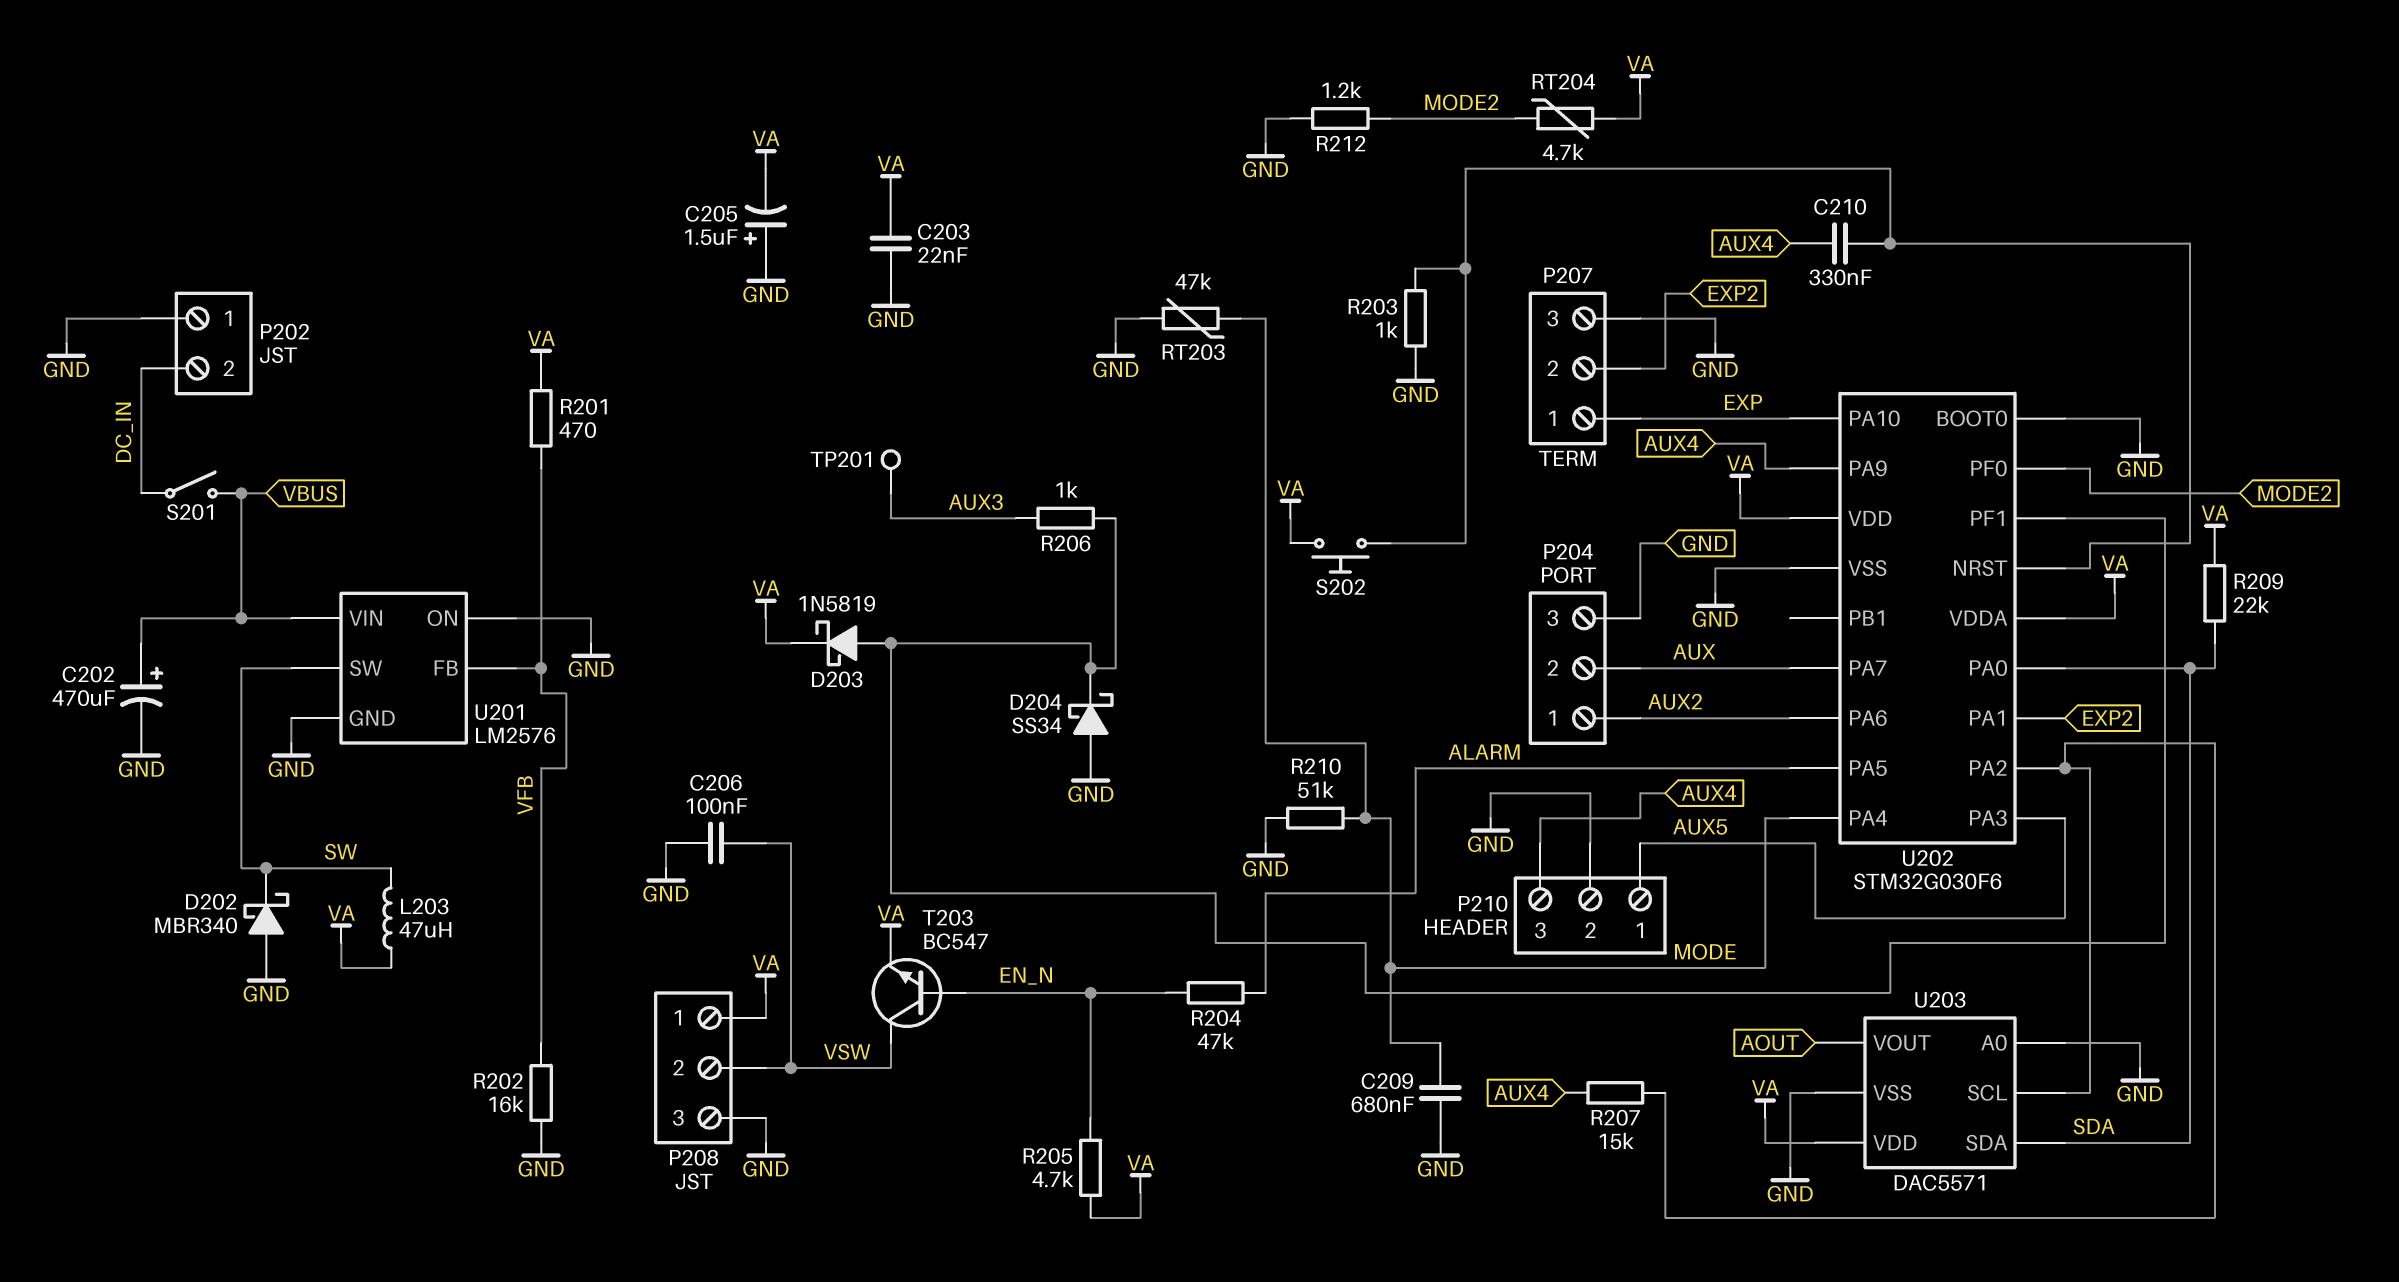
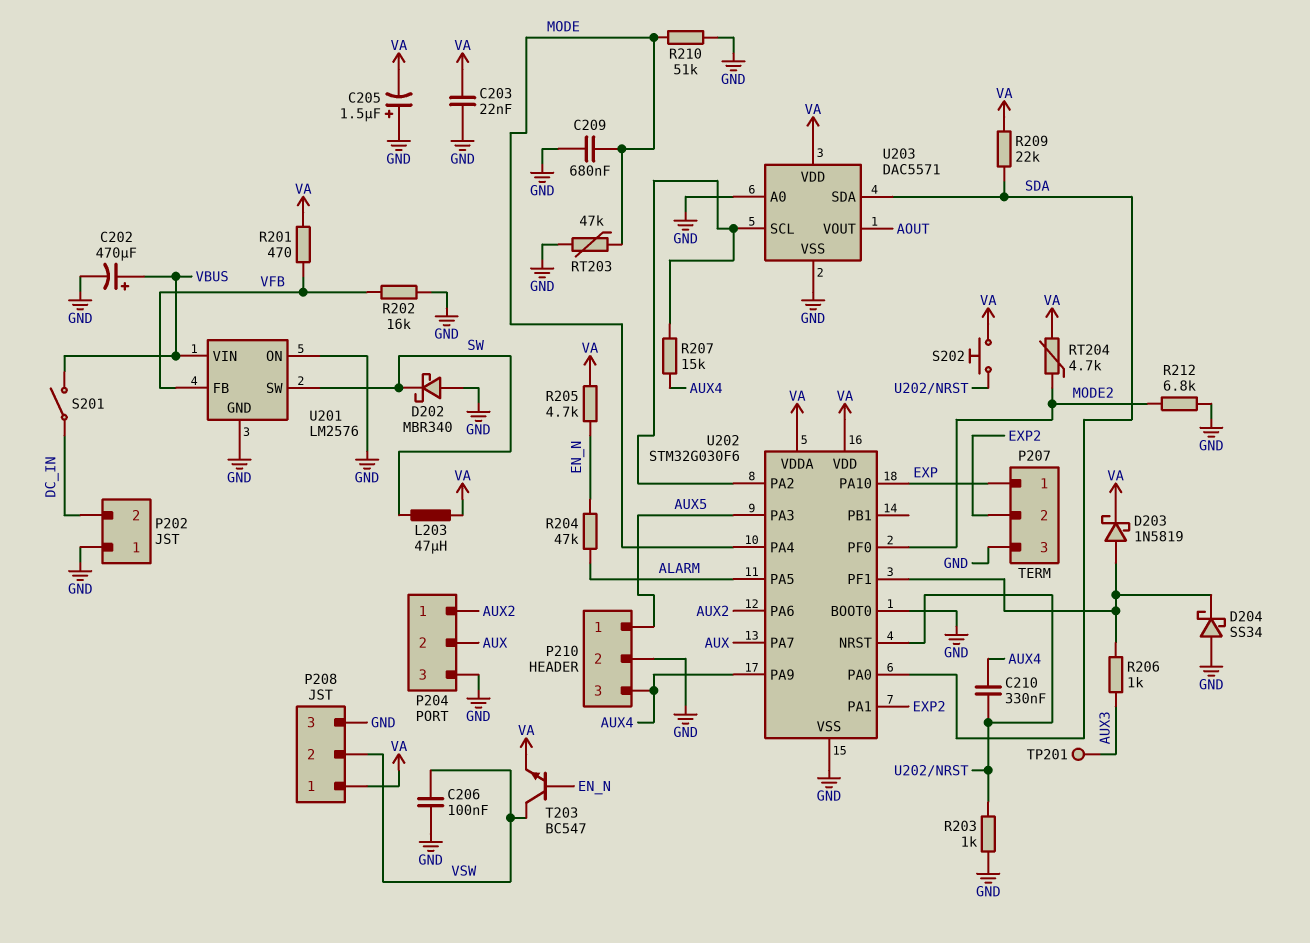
R212: 1.2k (GND, MODE2) -> 6.8k (GND, MODE2)

